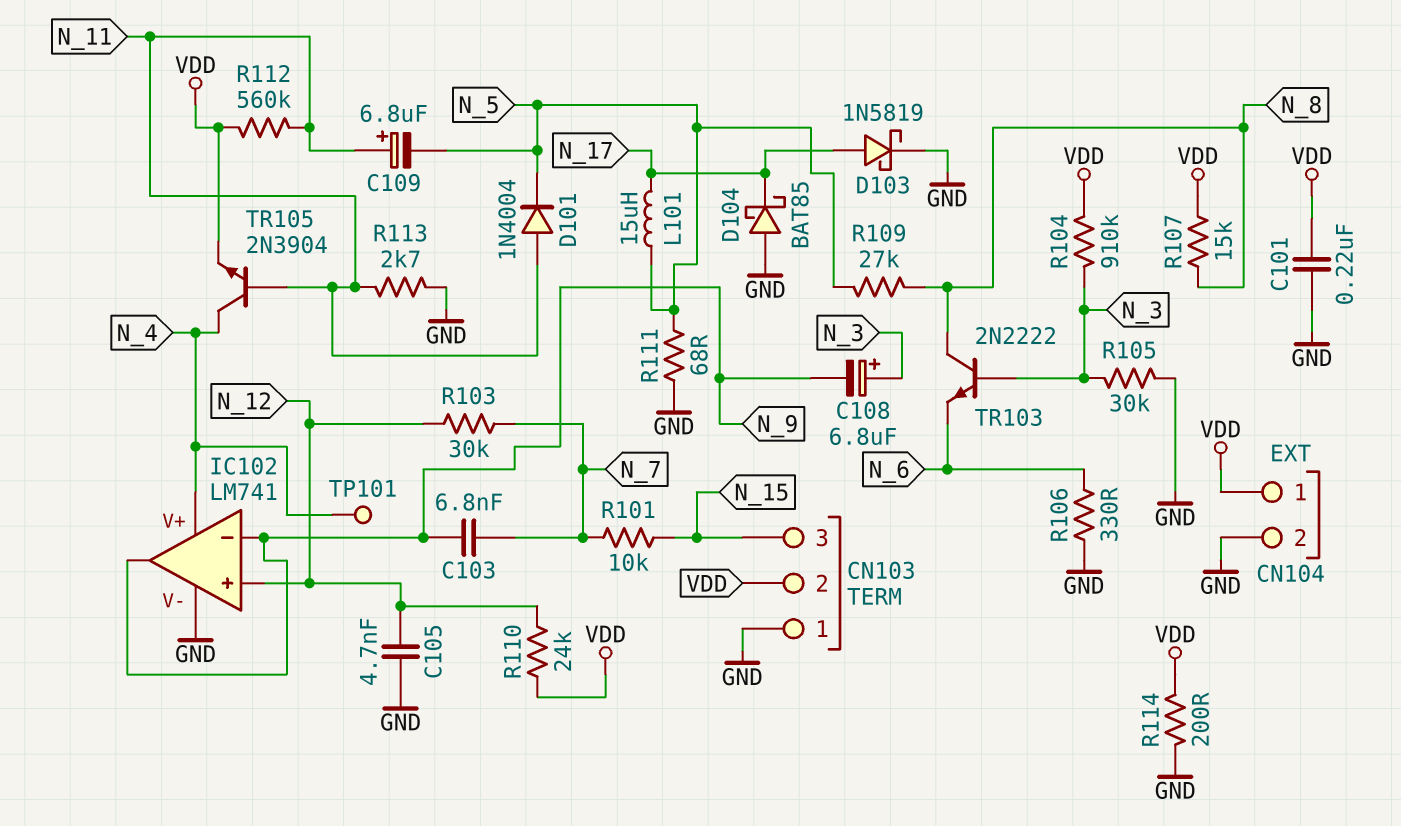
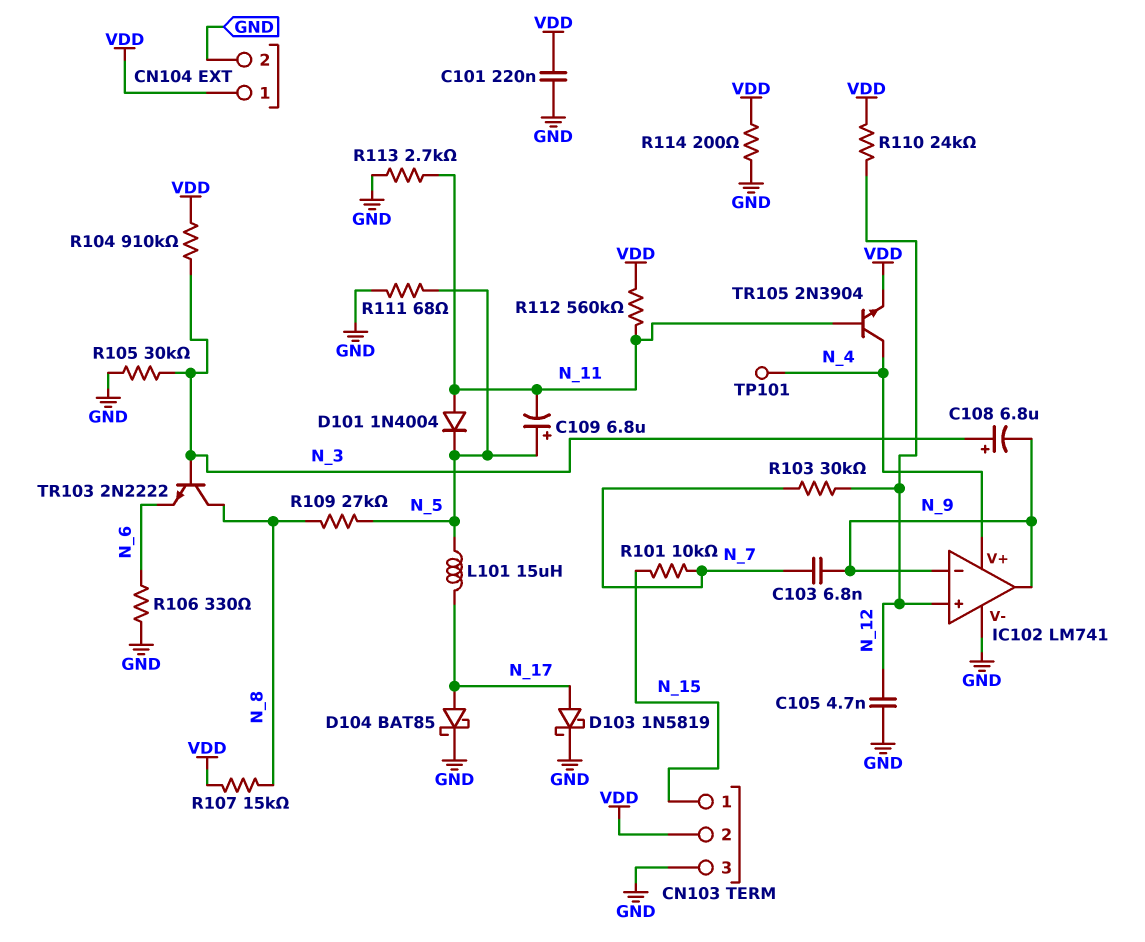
C109: 6.8uF (plus N_11, minus N_5) -> 6.8uF (plus N_5, minus N_11)
CN103 pin 1: GND -> N_15
CN103 pin 3: N_15 -> GND
D104: schottky BAT85 (A GND, K N_17) -> schottky BAT85 (A N_17, K GND)

